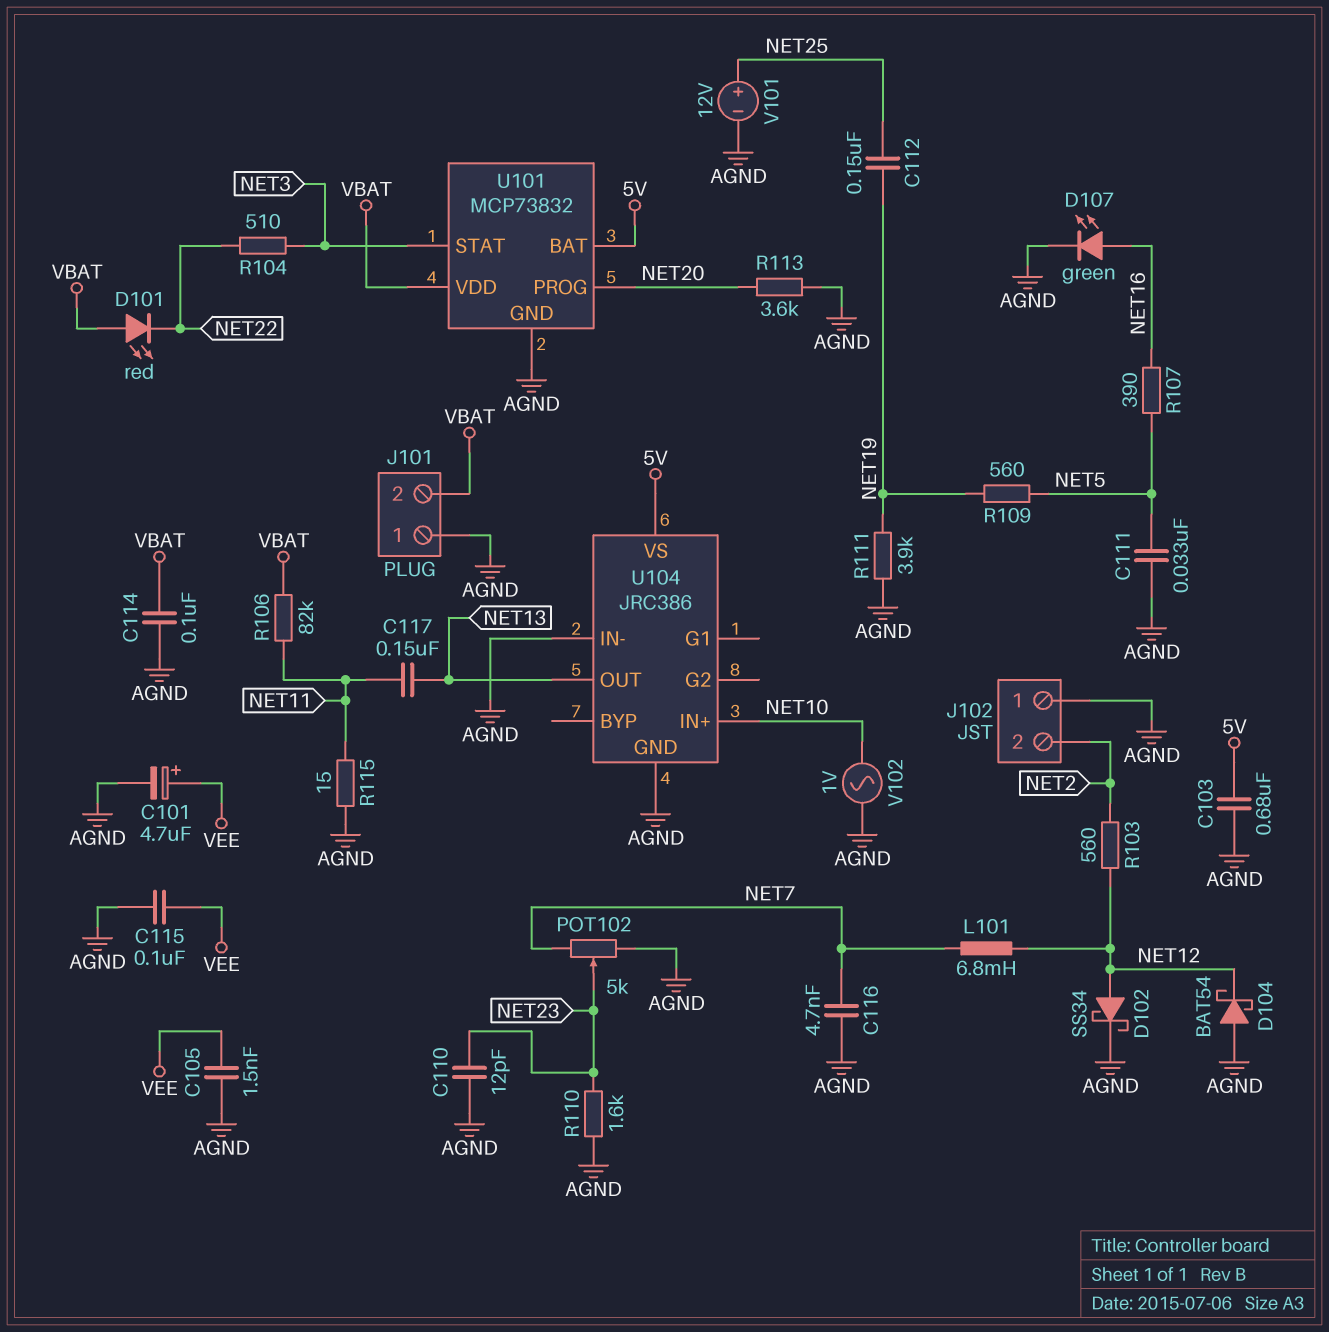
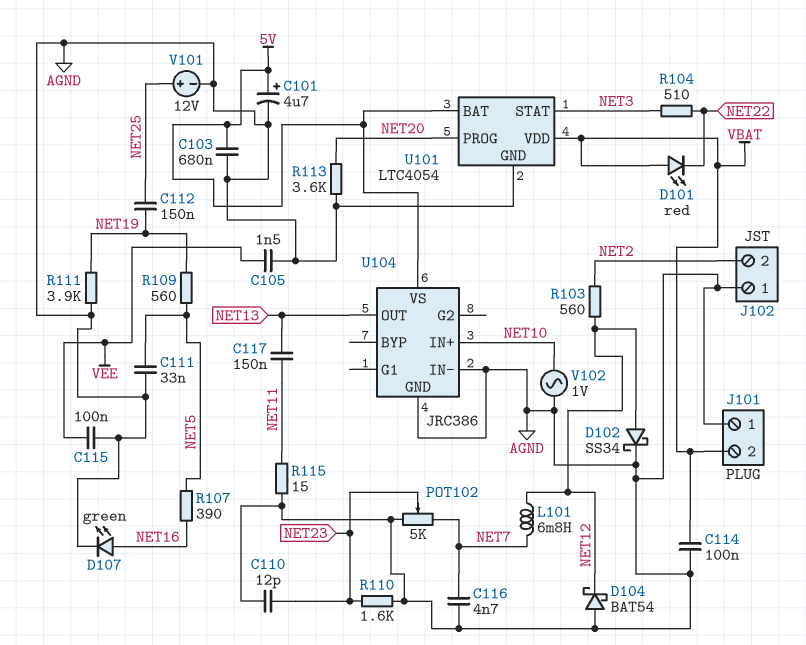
C101: 4.7uF (plus VEE, minus AGND) -> 4.7uF (plus 5V, minus AGND)
R106: 82k (NET11, VBAT) -> none
U101: MCP73832 -> LTC4054

